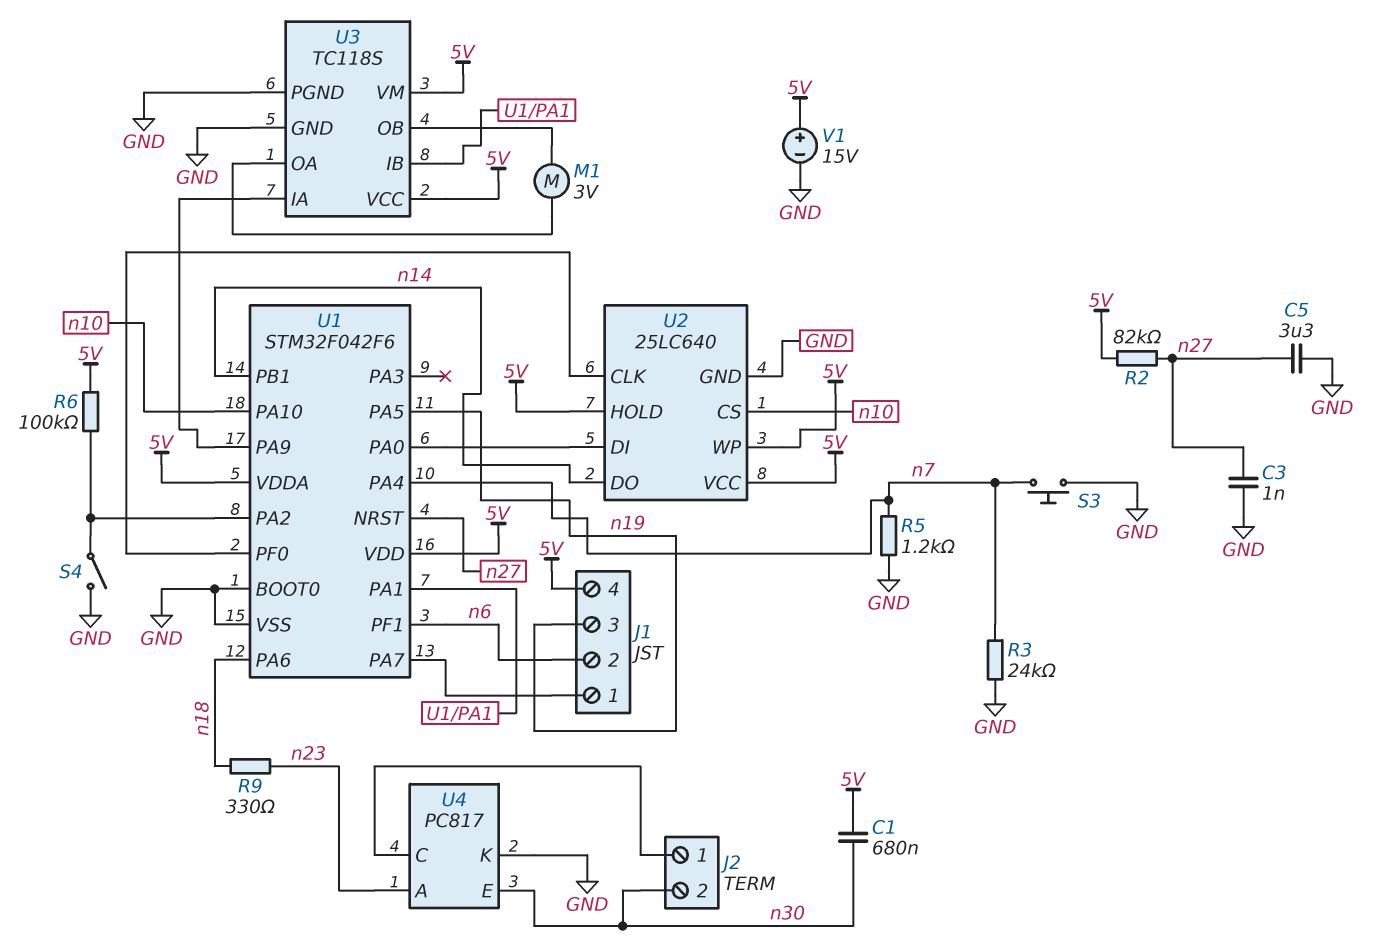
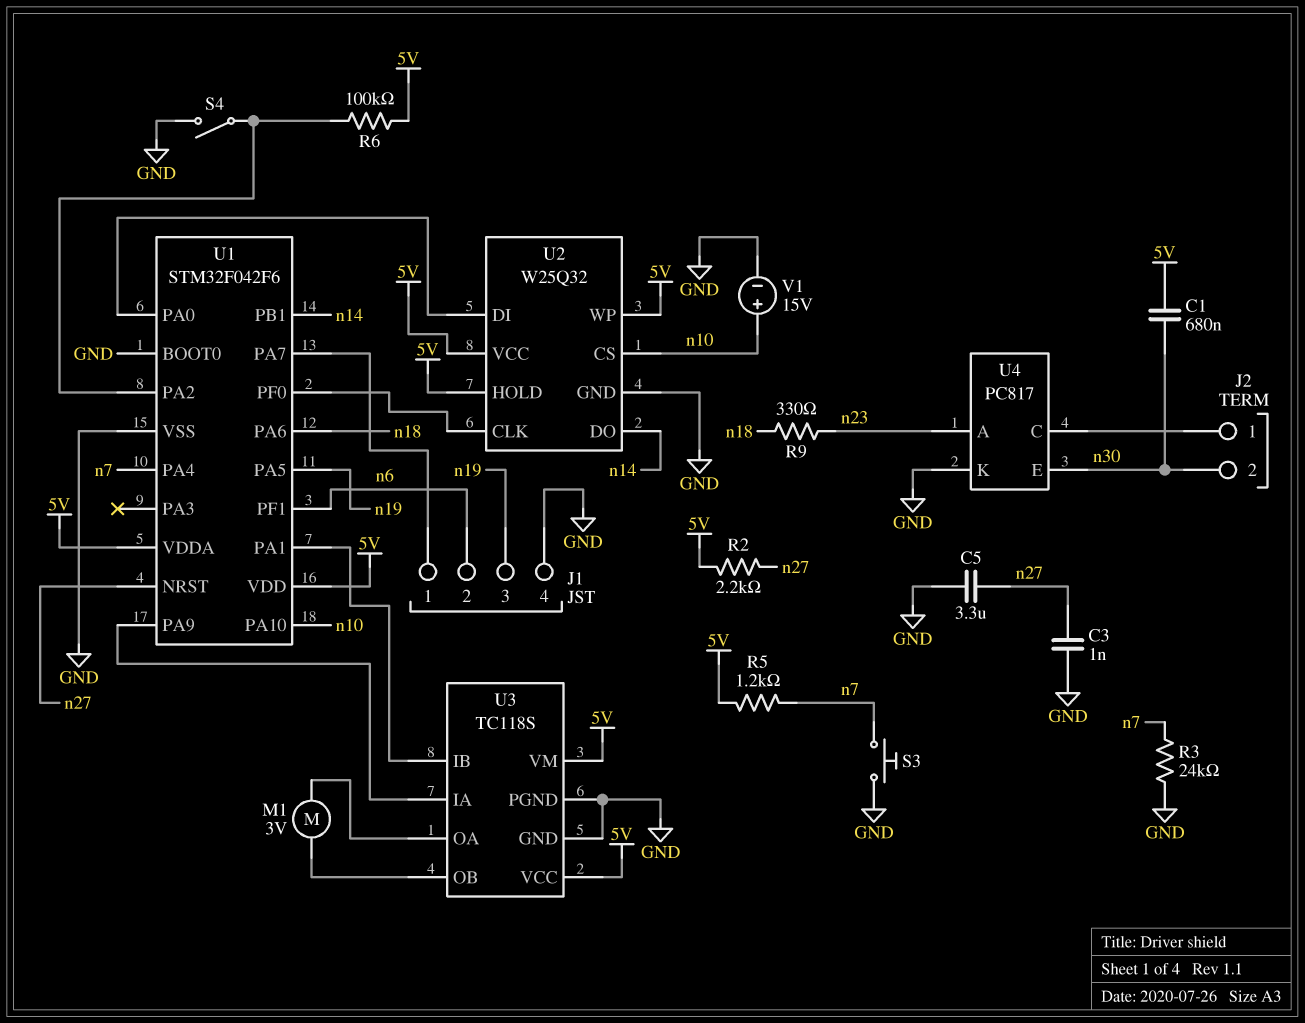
J1 pin 4: 5V -> GND
R2: 82k (5V, n27) -> 2.2k (5V, n27)
R5: 1.2k (GND, n7) -> 1.2k (5V, n7)
U2: 25LC640 -> W25Q32
V1: 15V (plus 5V, minus GND) -> 15V (plus n10, minus GND)

